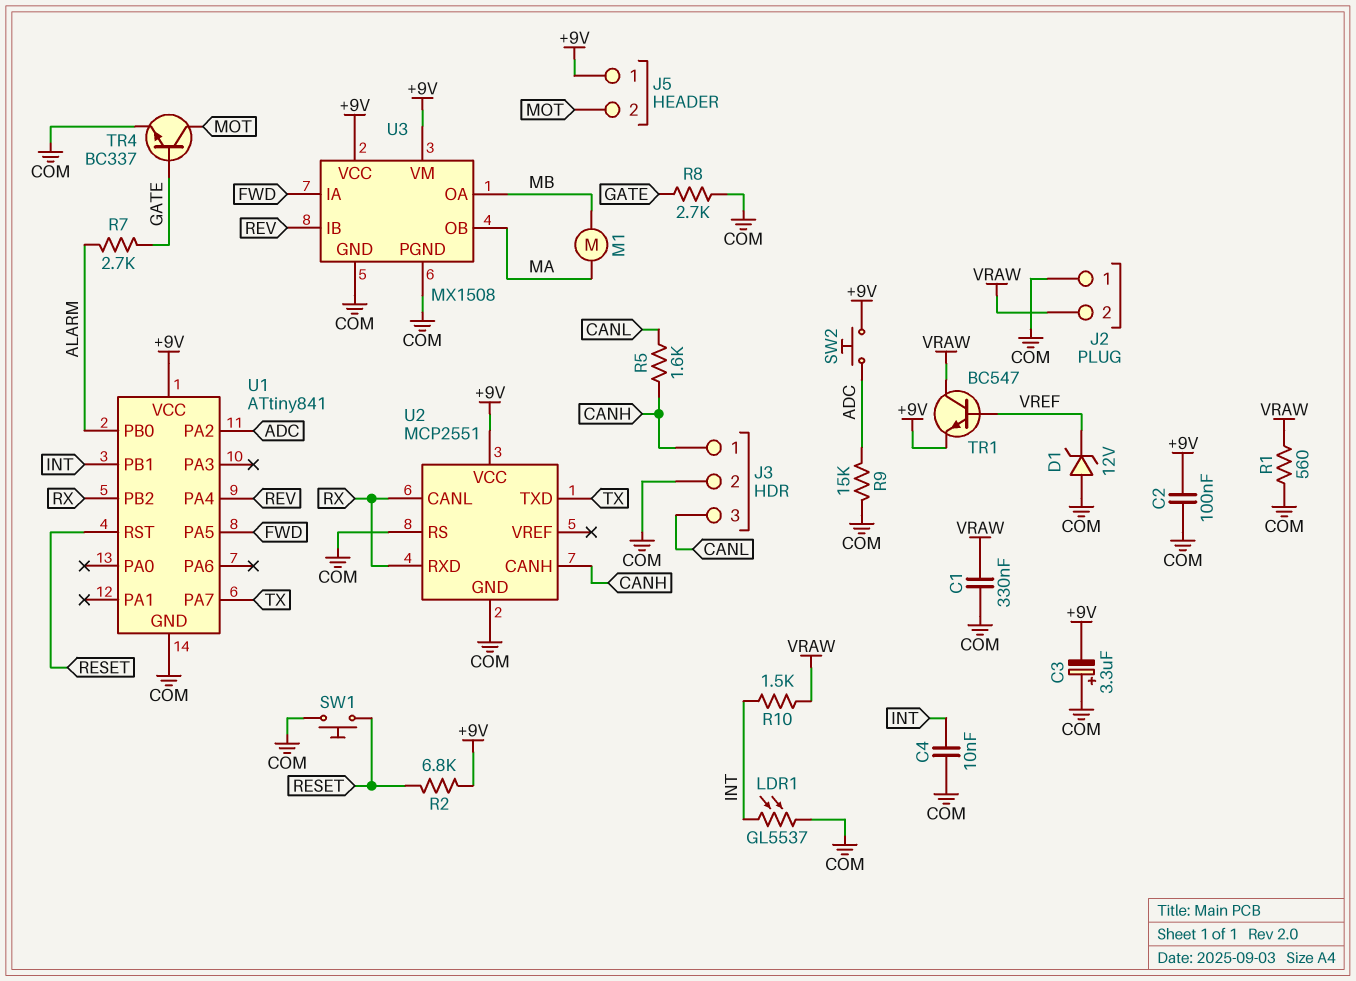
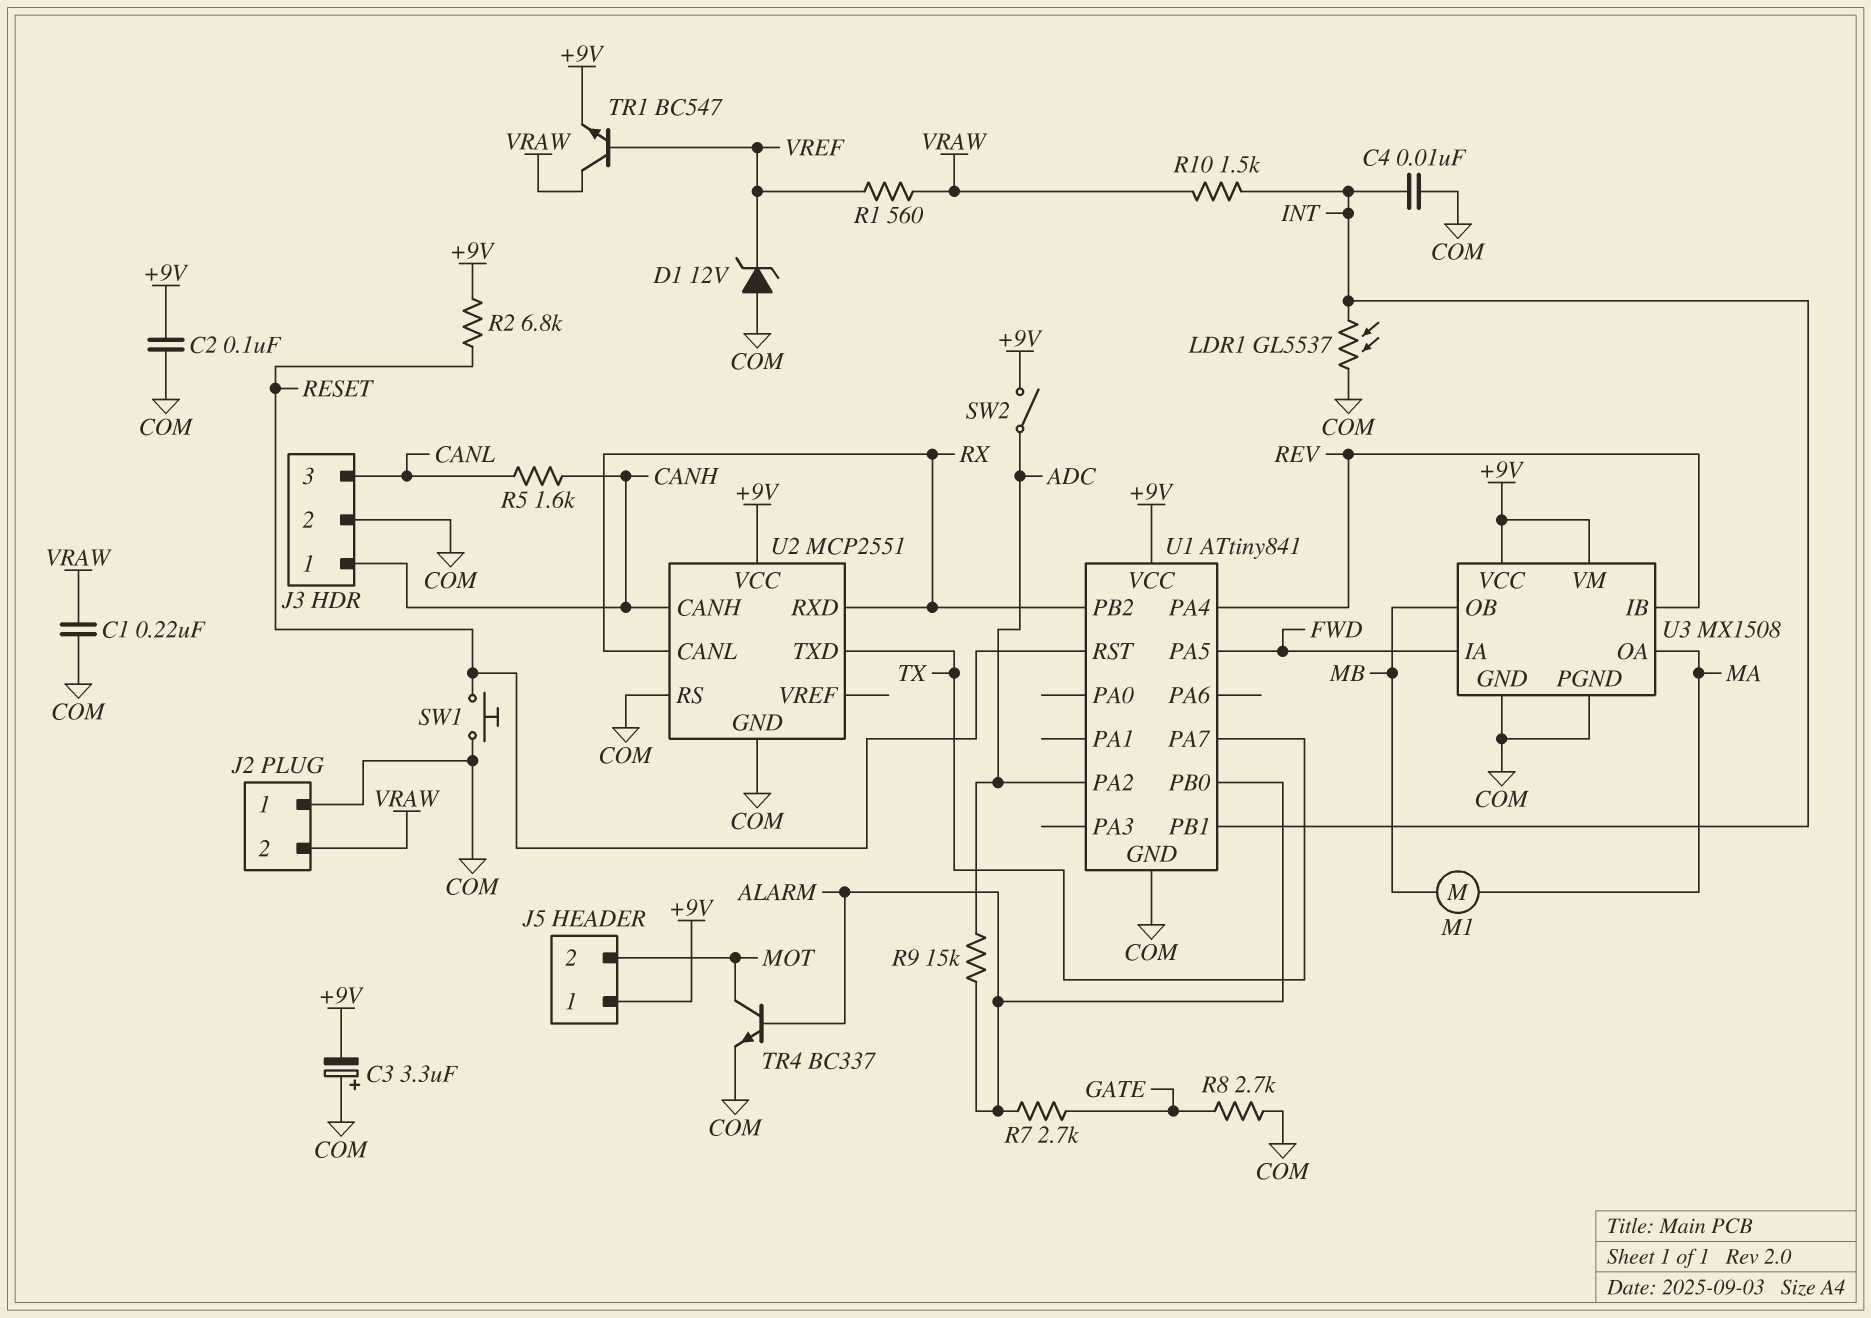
C1: 330nF (COM, VRAW) -> 220nF (COM, VRAW)
R1: 560 (COM, VRAW) -> 560 (VRAW, VREF)
R9: 15k (ADC, COM) -> 15k (ADC, ALARM)
SW2: button (+9V, ADC) -> switch (+9V, ADC)
TR4: NPN BC337 (B GATE, C MOT, E COM) -> NPN BC337 (B ALARM, C MOT, E COM)
U3 pin OA: MB -> MA
U3 pin OB: MA -> MB

